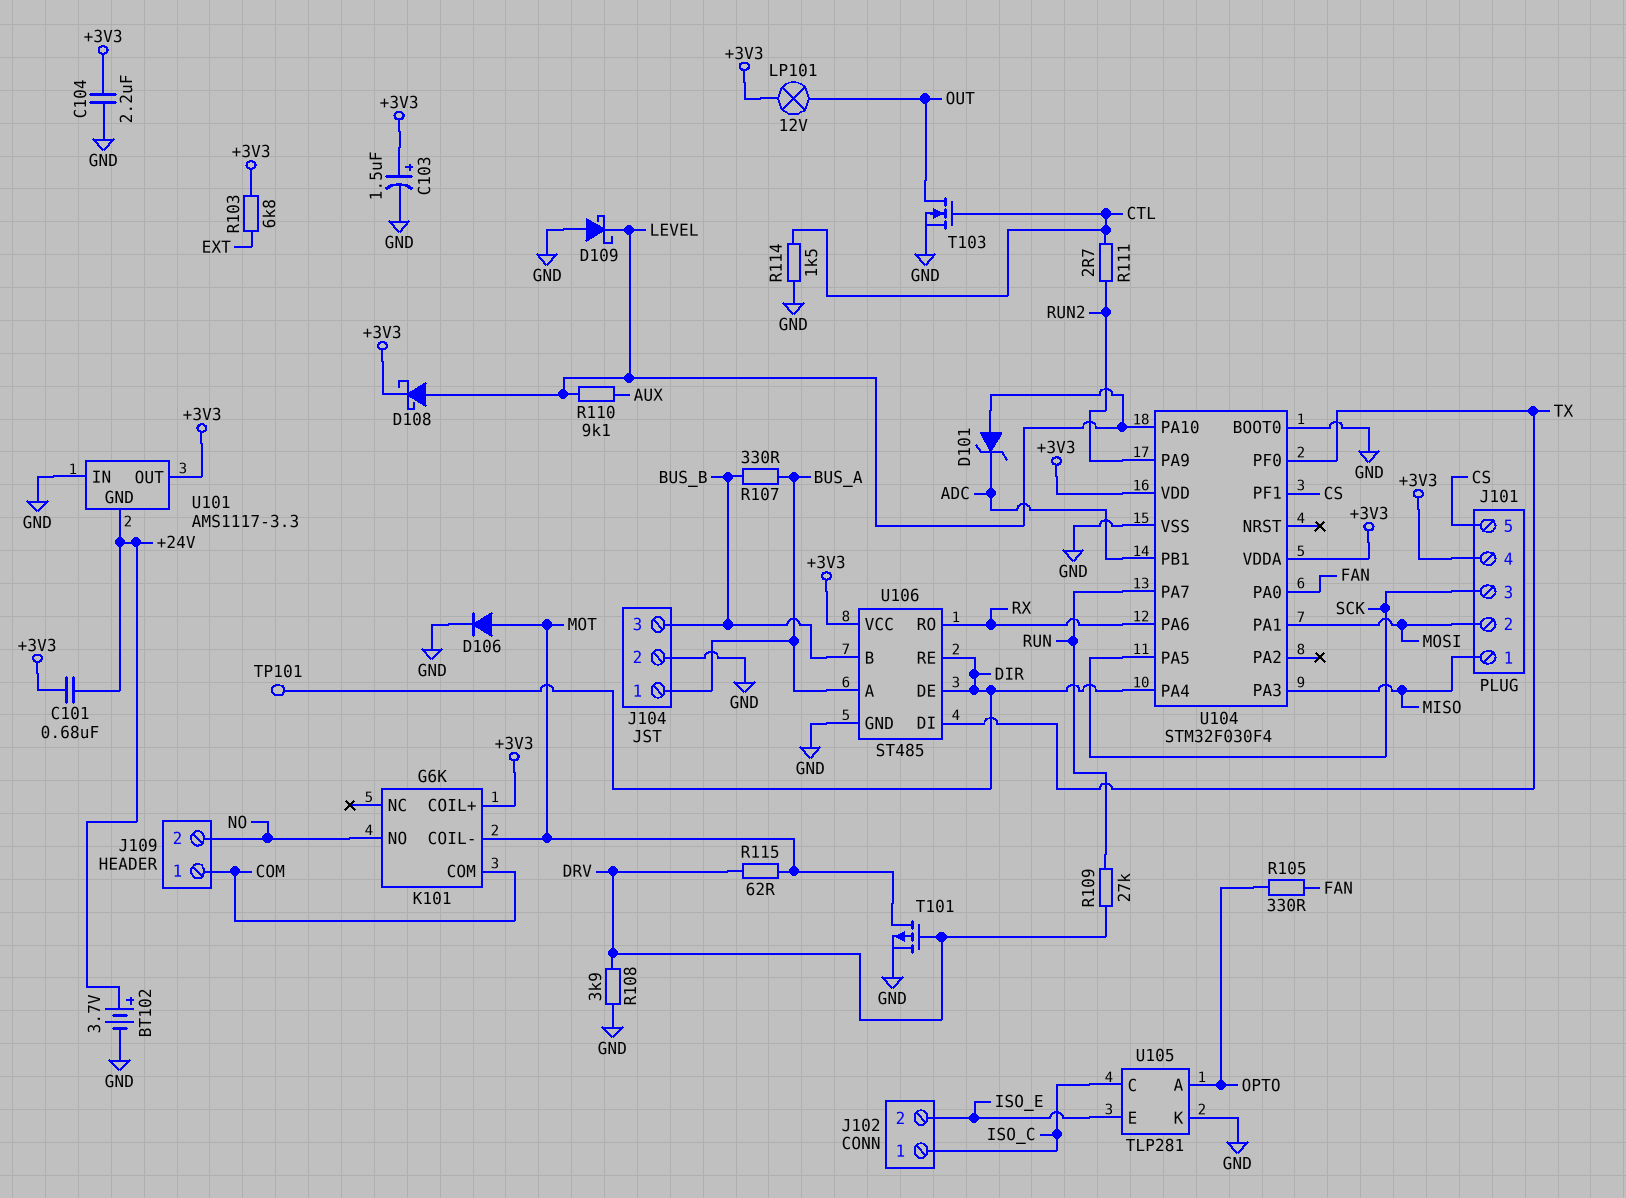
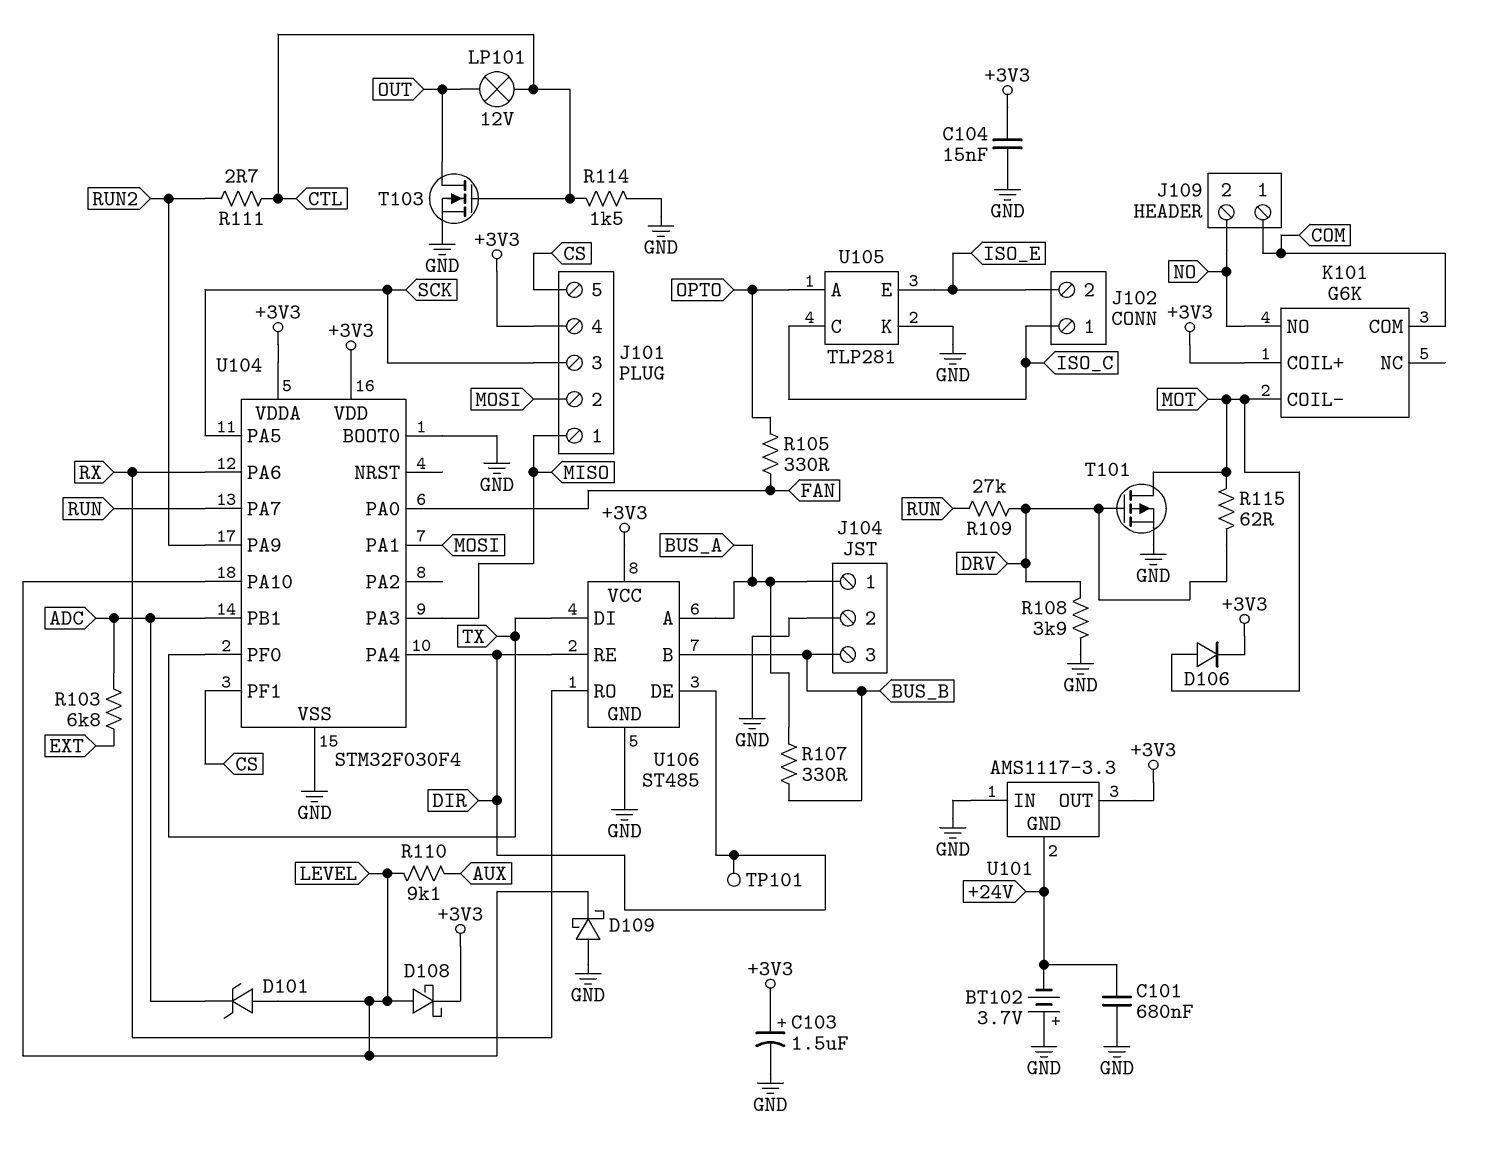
BT102: 3.7V (plus +24V, minus GND) -> 3.7V (plus GND, minus +24V)
C101: 680nF (+3V3, +24V) -> 680nF (+24V, GND)
C104: 2.2uF (+3V3, GND) -> 15nF (+3V3, GND)
D106: diode (A MOT, K GND) -> diode (A MOT, K +3V3)
LP101: lamp 12V (+3V3, OUT) -> lamp 12V (CTL, OUT)
R103: 6.8k (+3V3, EXT) -> 6.8k (ADC, EXT)

